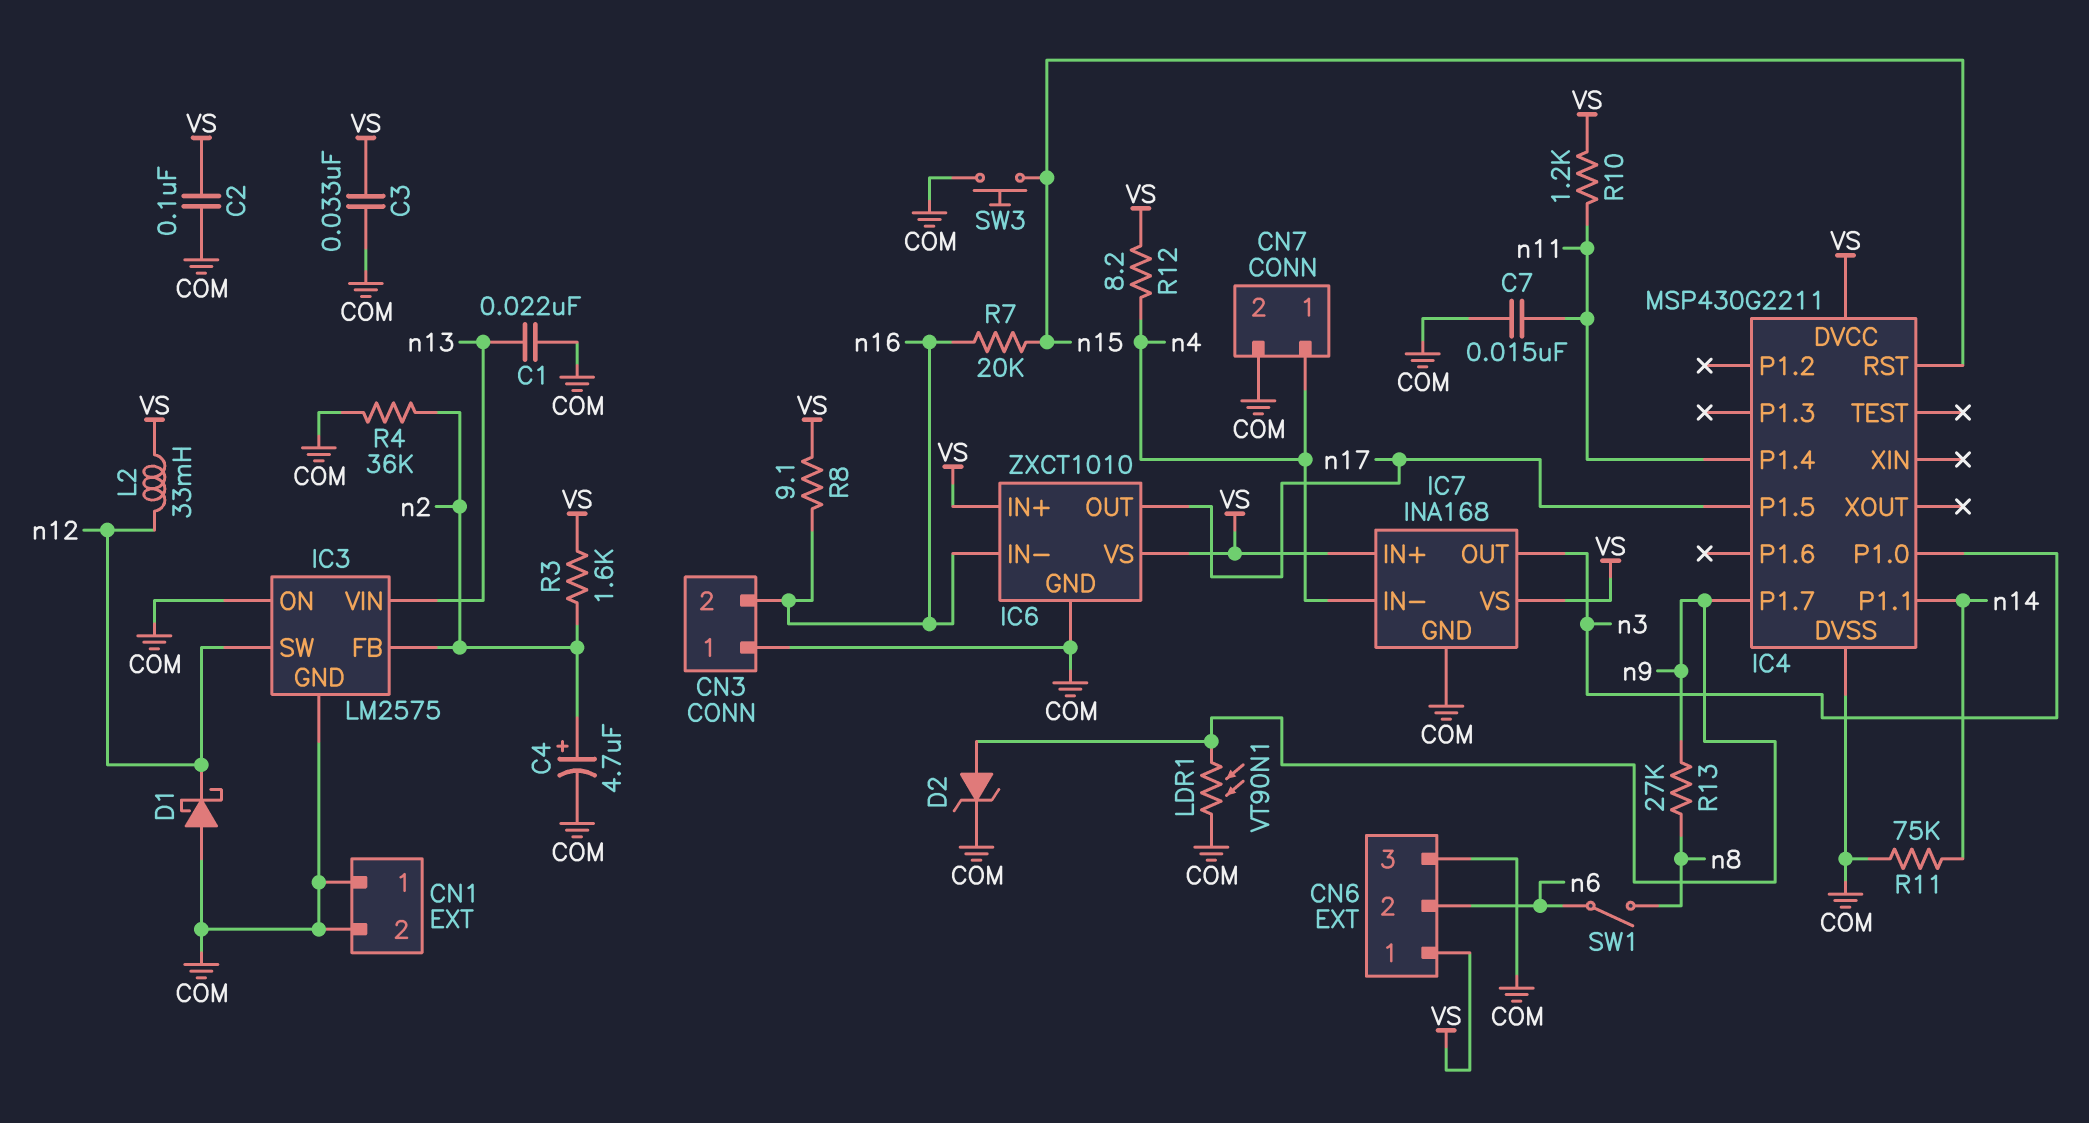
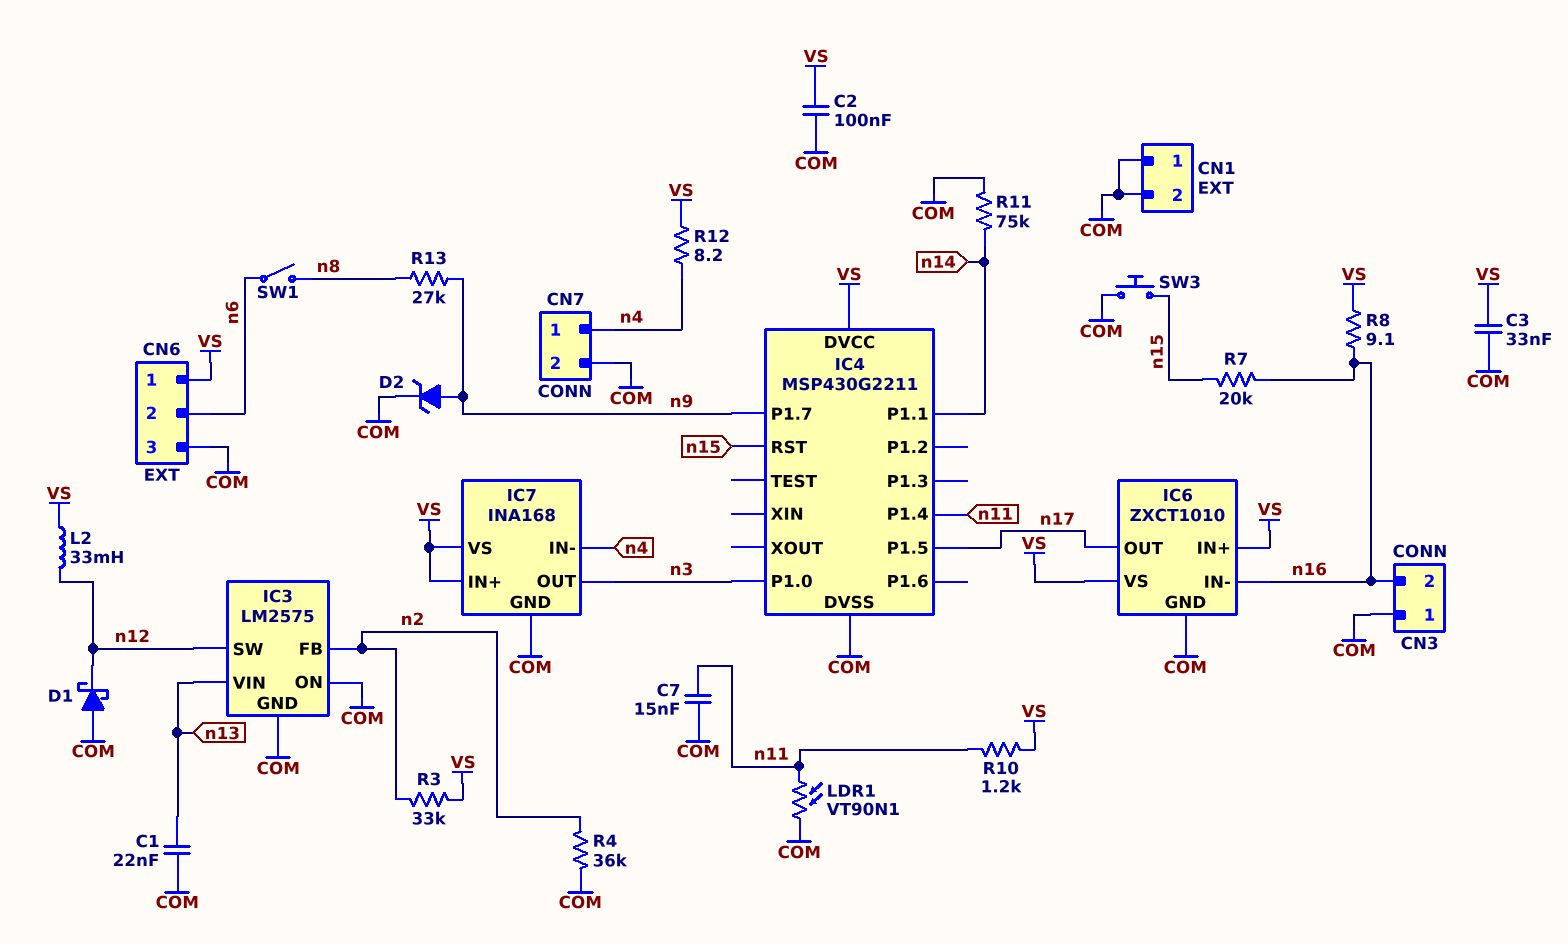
C4: 4.7uF (plus n2, minus COM) -> none
LDR1: VT90N1 (COM, n9) -> VT90N1 (COM, n11)
R3: 1.6k (VS, n2) -> 33k (VS, n2)

